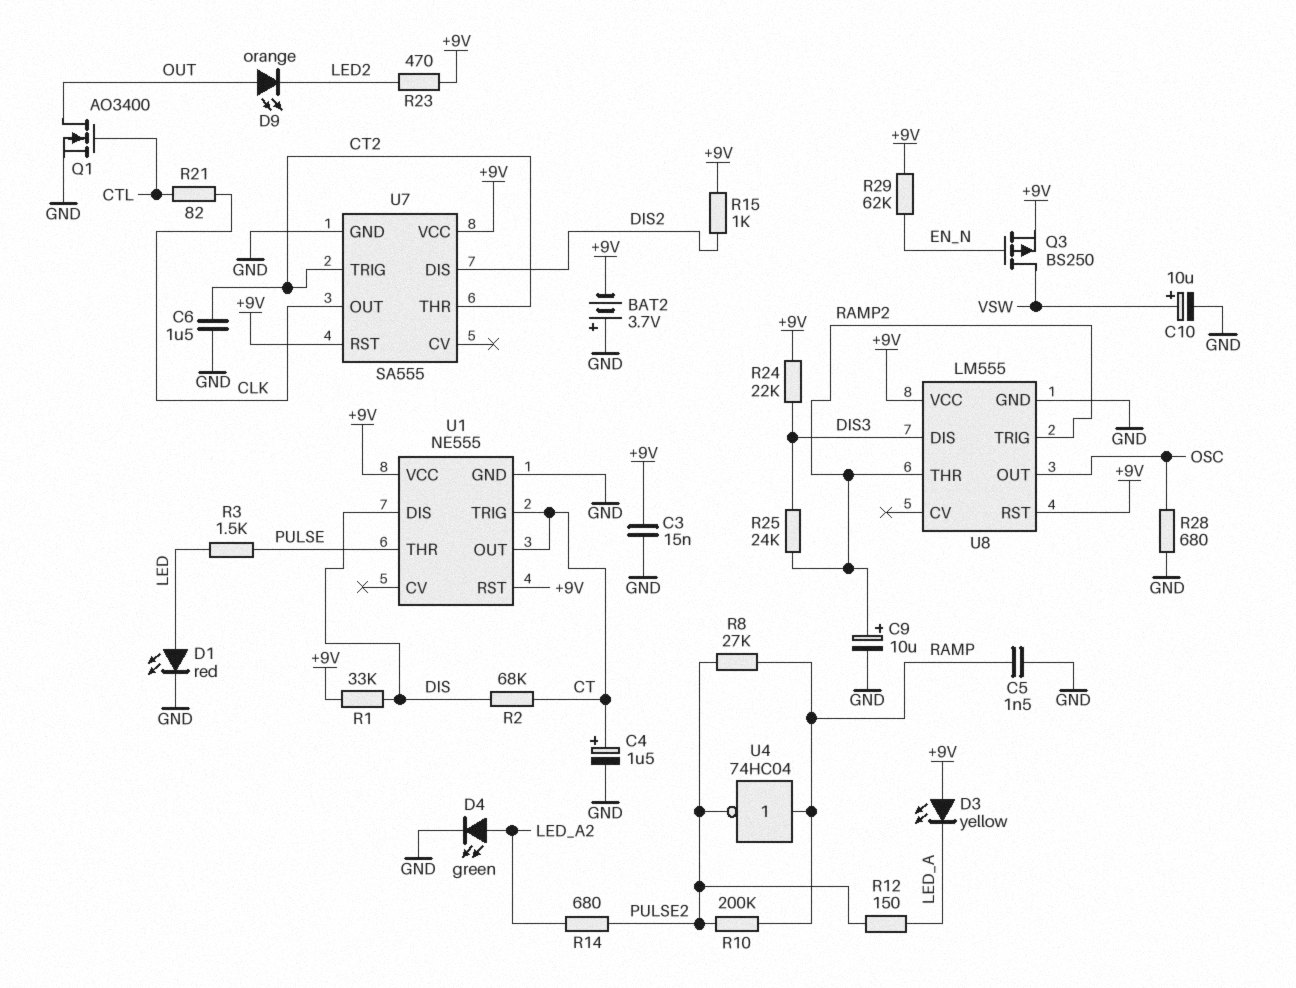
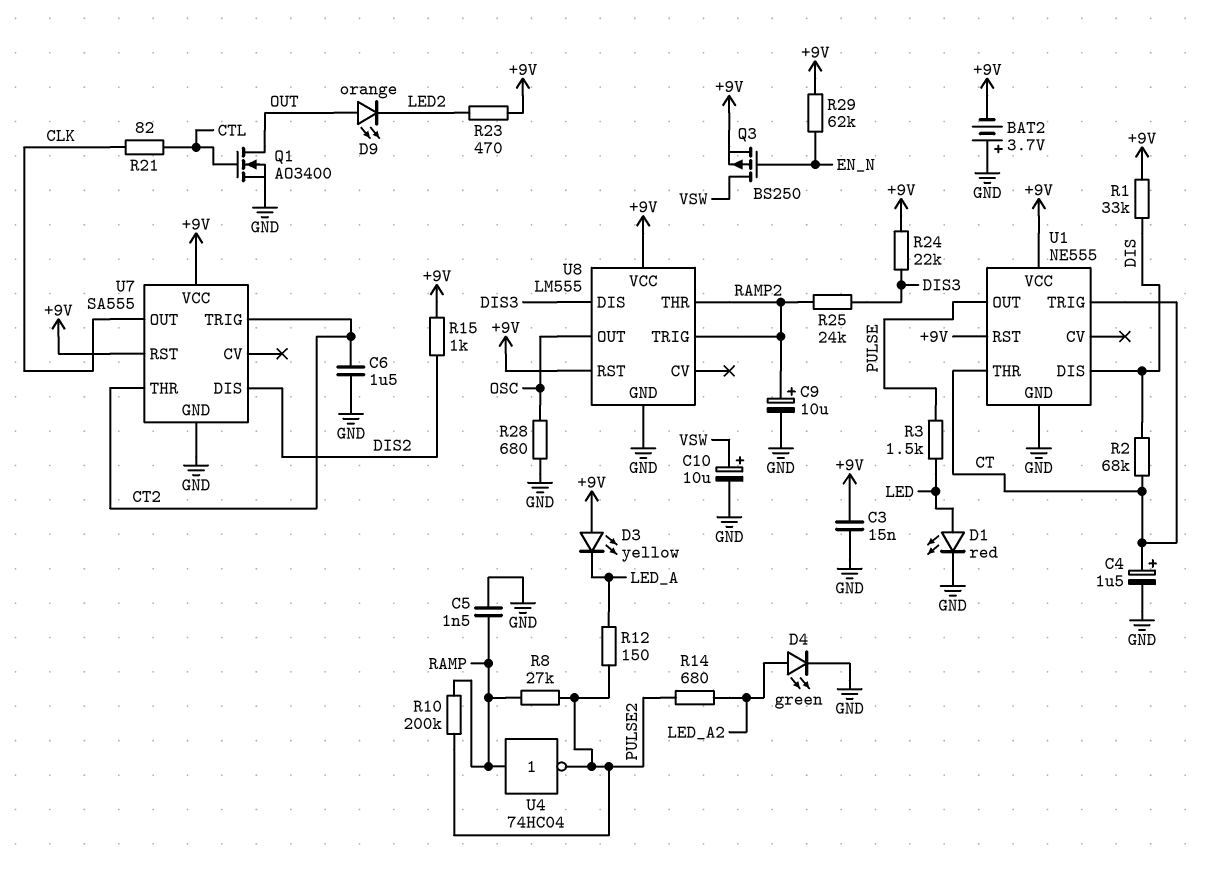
U1 pin OUT: CT -> PULSE
U1 pin THR: PULSE -> CT

